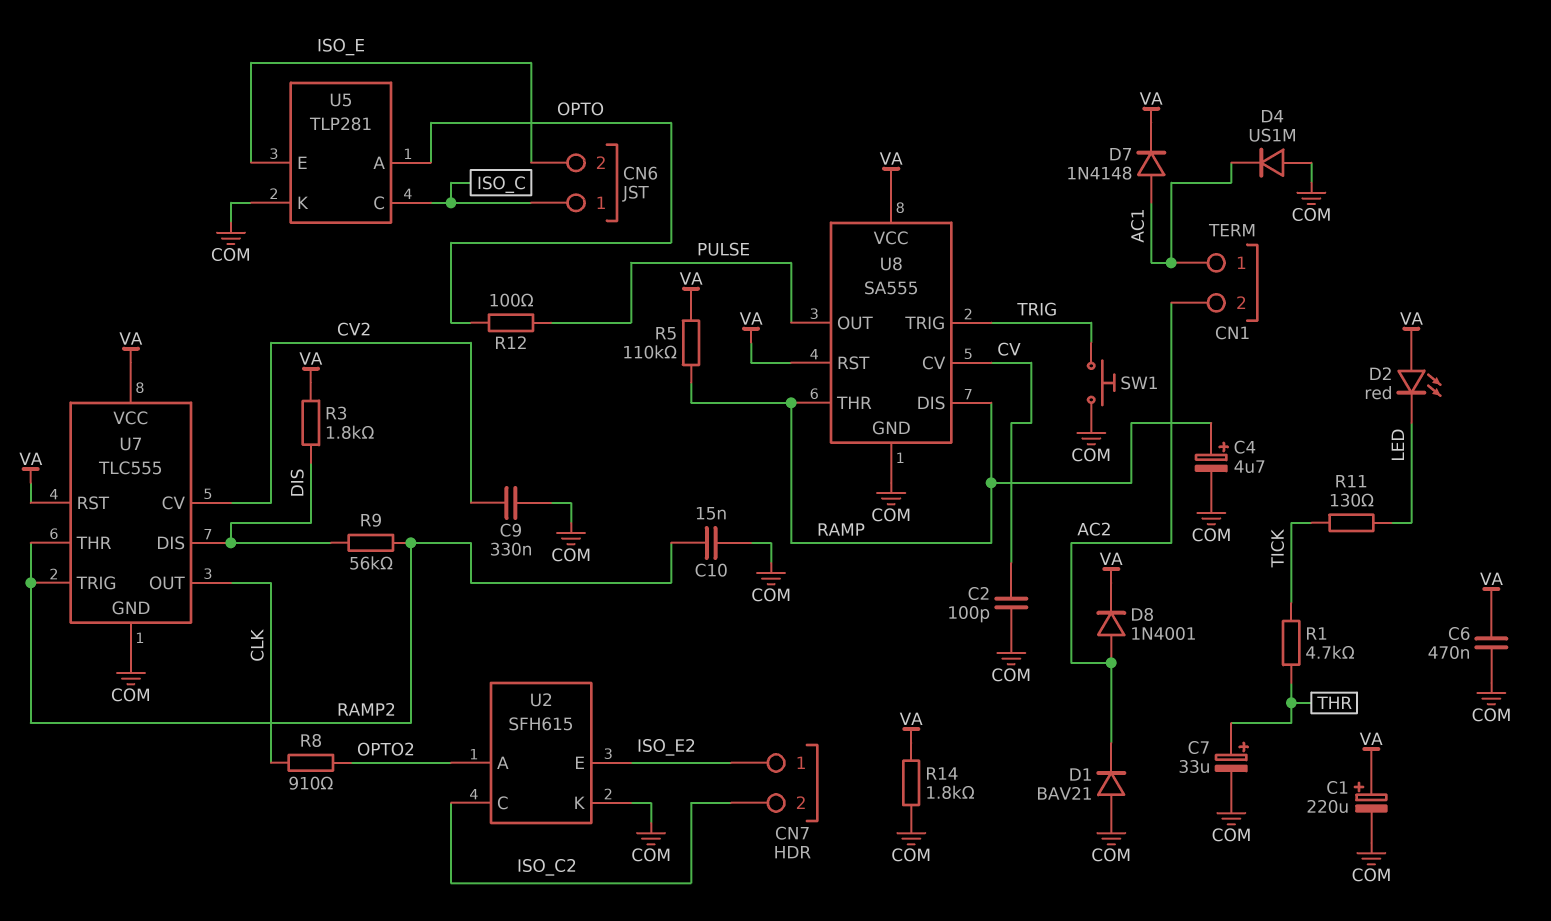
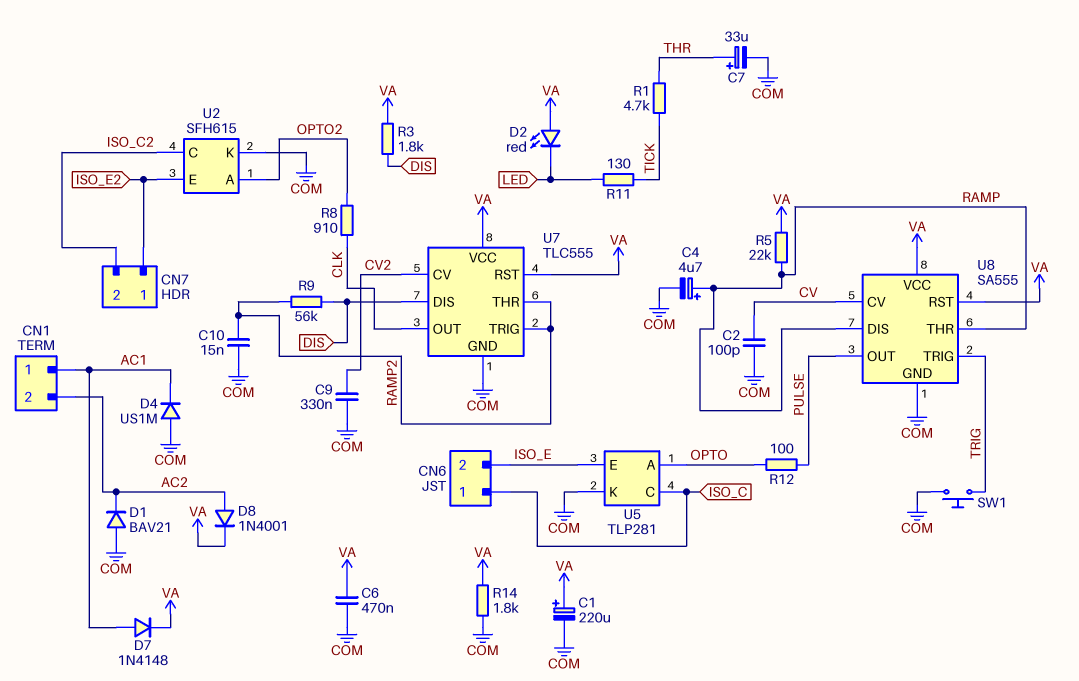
R5: 110k (RAMP, VA) -> 22k (RAMP, VA)

